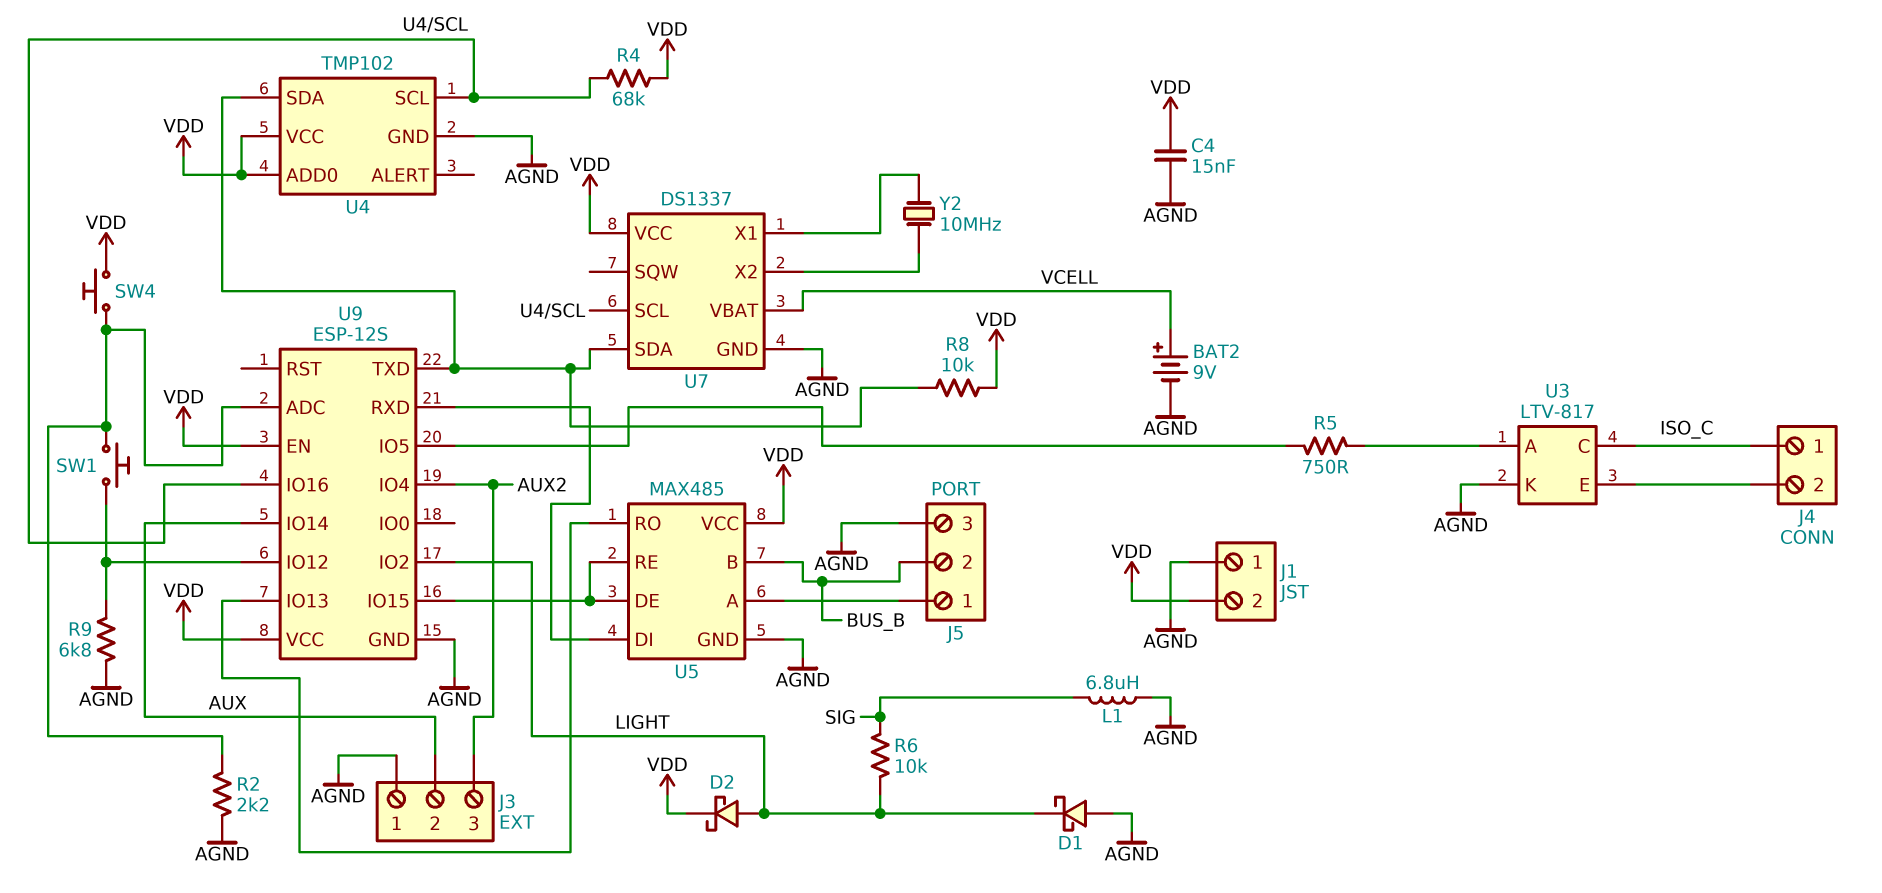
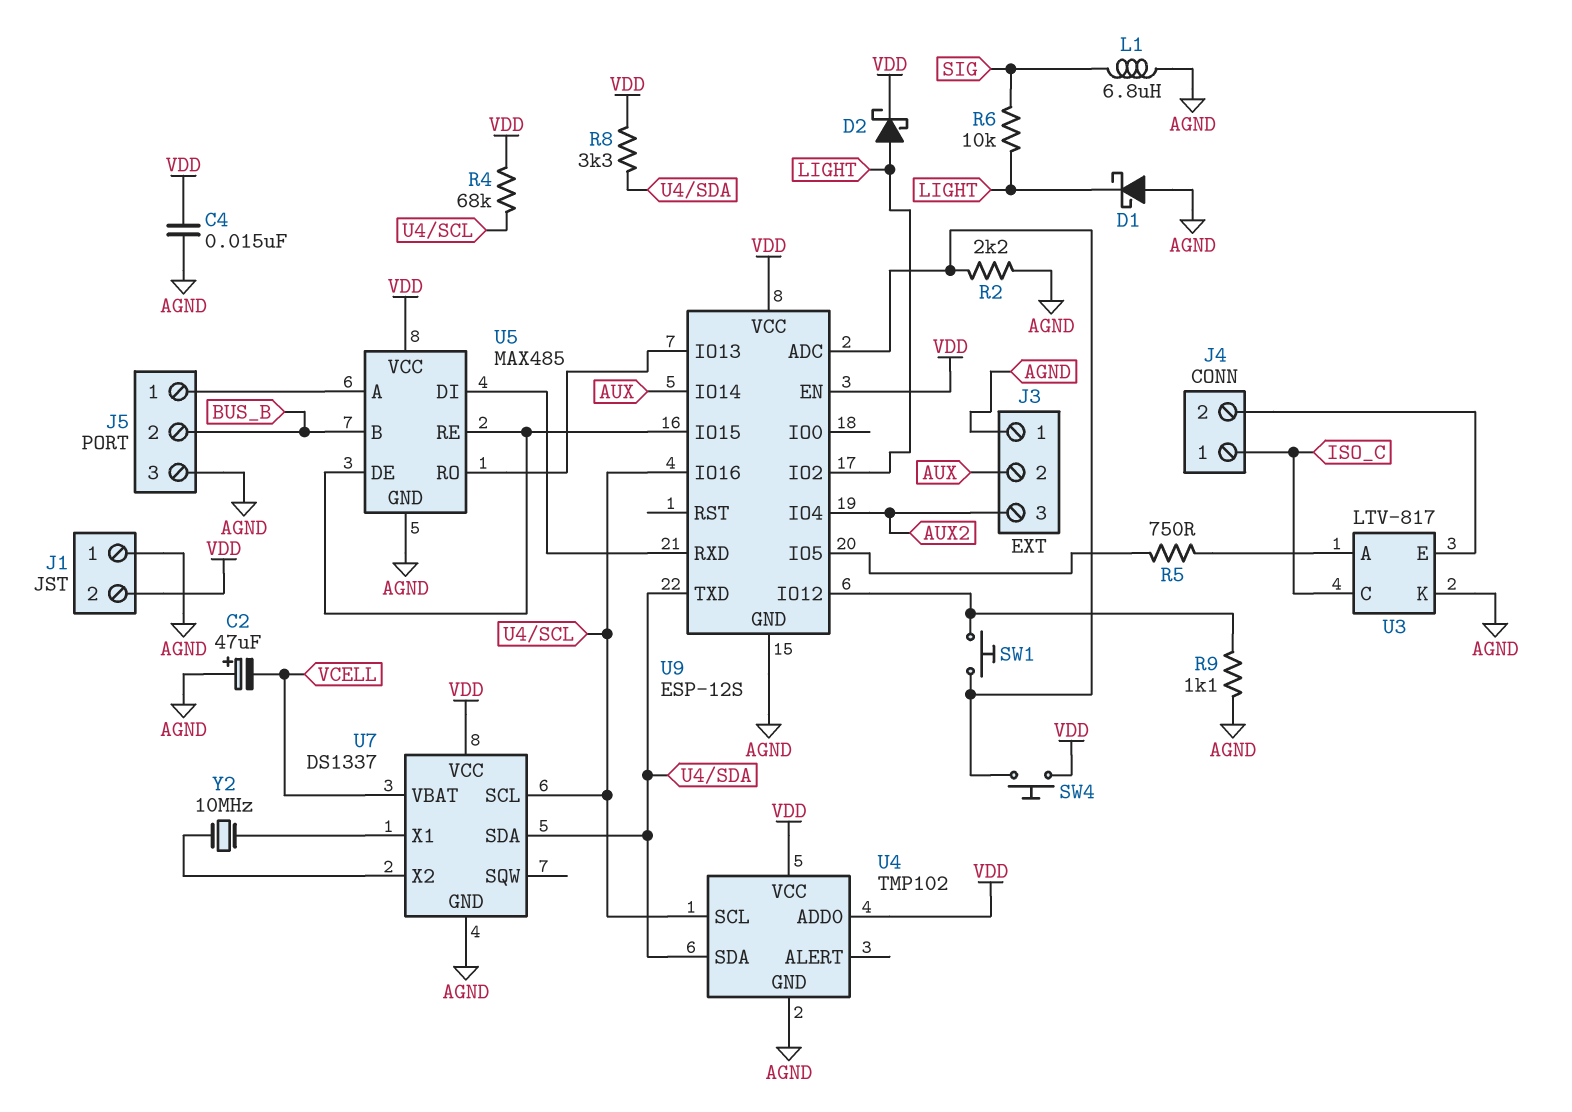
BAT2: 9V (plus VCELL, minus AGND) -> none
C2: none -> 47uF (plus AGND, minus VCELL)
R8: 10k (U4/SDA, VDD) -> 3.3k (U4/SDA, VDD)
R9: 6.8k (AGND, U9/IO12) -> 1.1k (AGND, U9/IO12)

